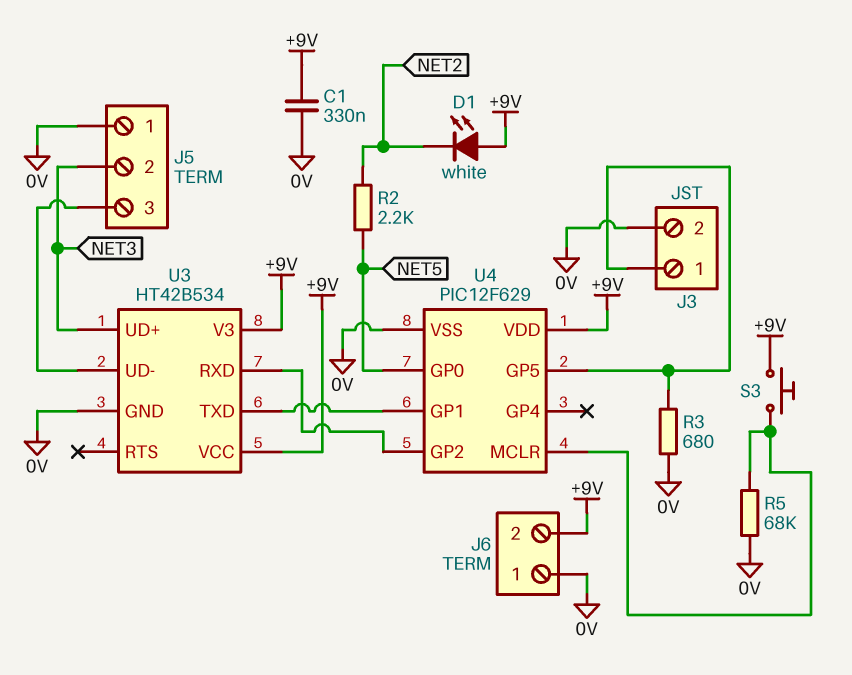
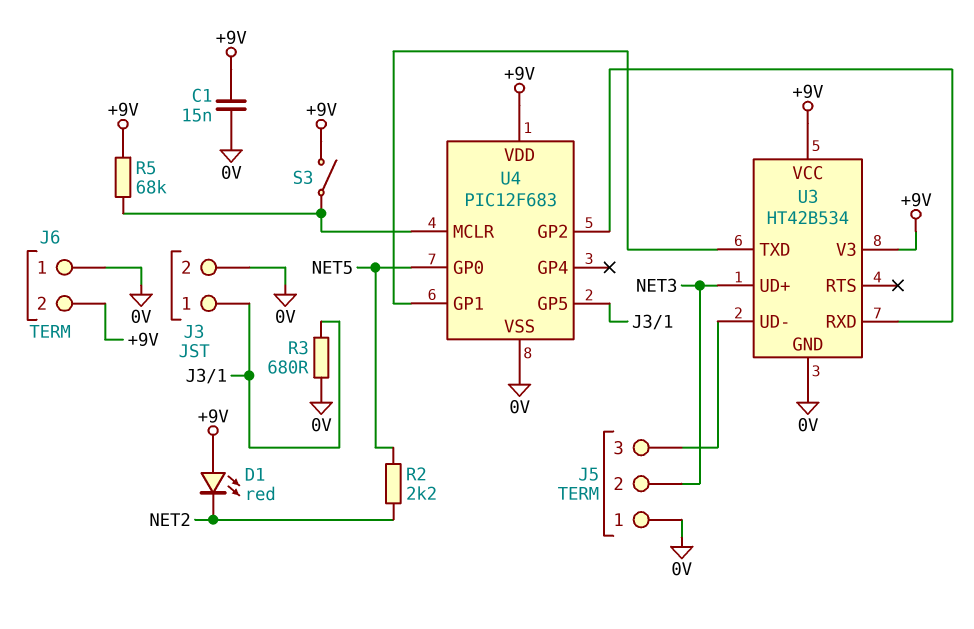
C1: 330nF (+9V, 0V) -> 15nF (+9V, 0V)
D1: LED white (A +9V, K NET2) -> LED red (A +9V, K NET2)
R5: 68k (0V, U4/MCLR) -> 68k (+9V, U4/MCLR)
S3: button (+9V, U4/MCLR) -> switch (+9V, U4/MCLR)
U4: PIC12F629 -> PIC12F683

